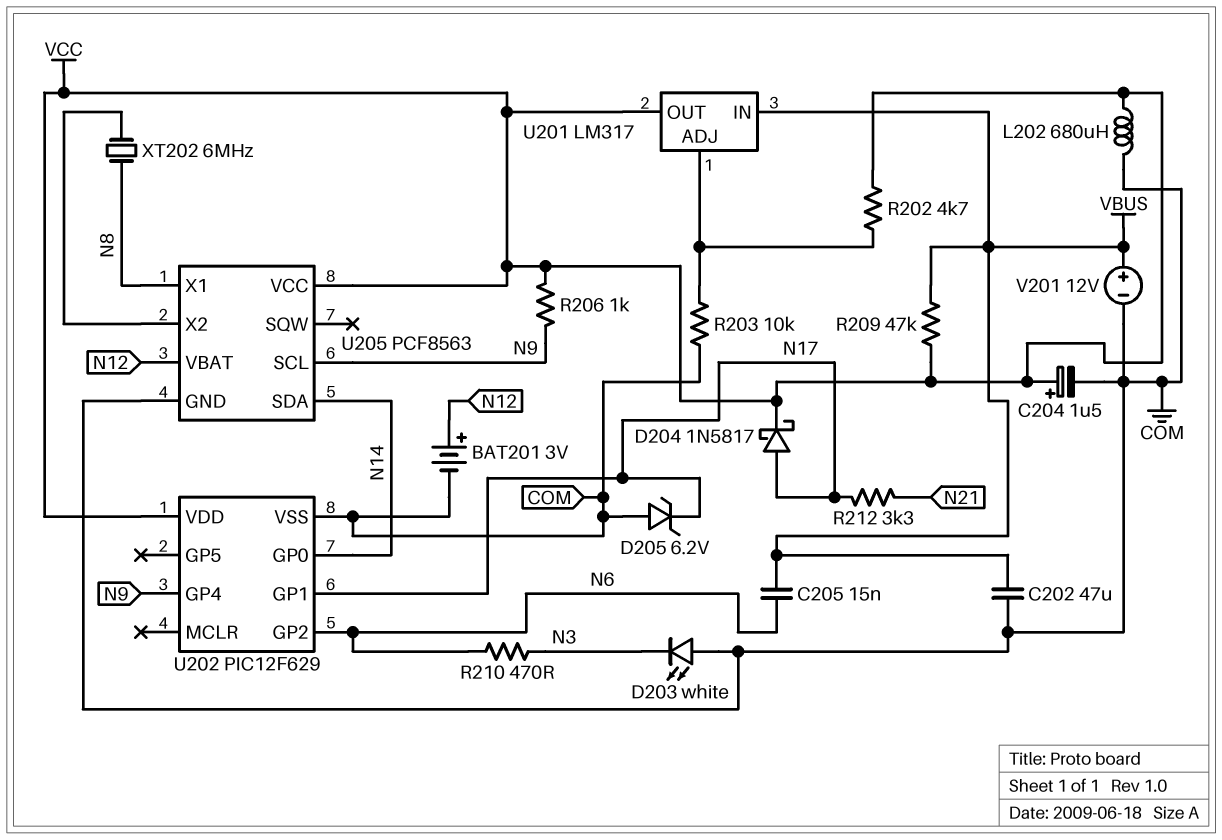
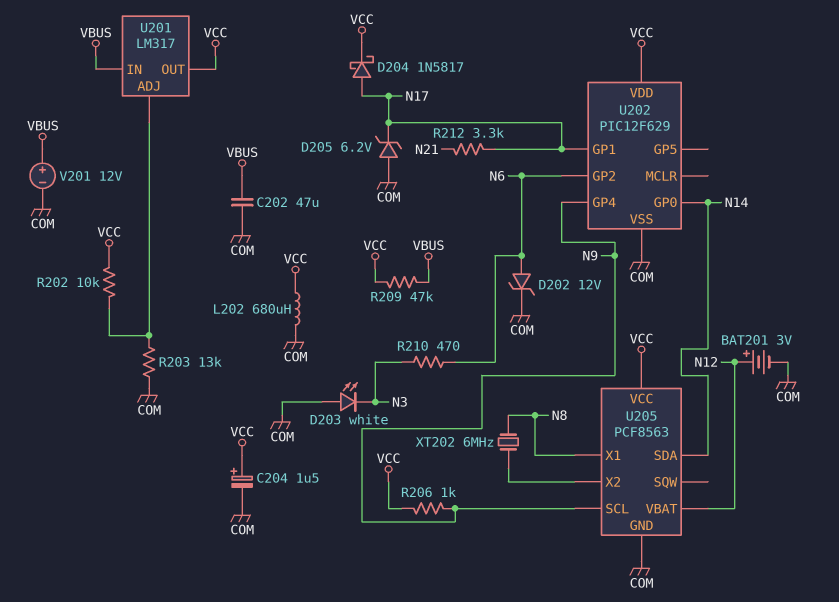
C205: 15nF (N6, VBUS) -> none
D202: none -> zener 12V (A N6, K COM)
R202: 4.7k (U201/ADJ, VCC) -> 10k (U201/ADJ, VCC)
R203: 10k (COM, U201/ADJ) -> 13k (COM, U201/ADJ)

